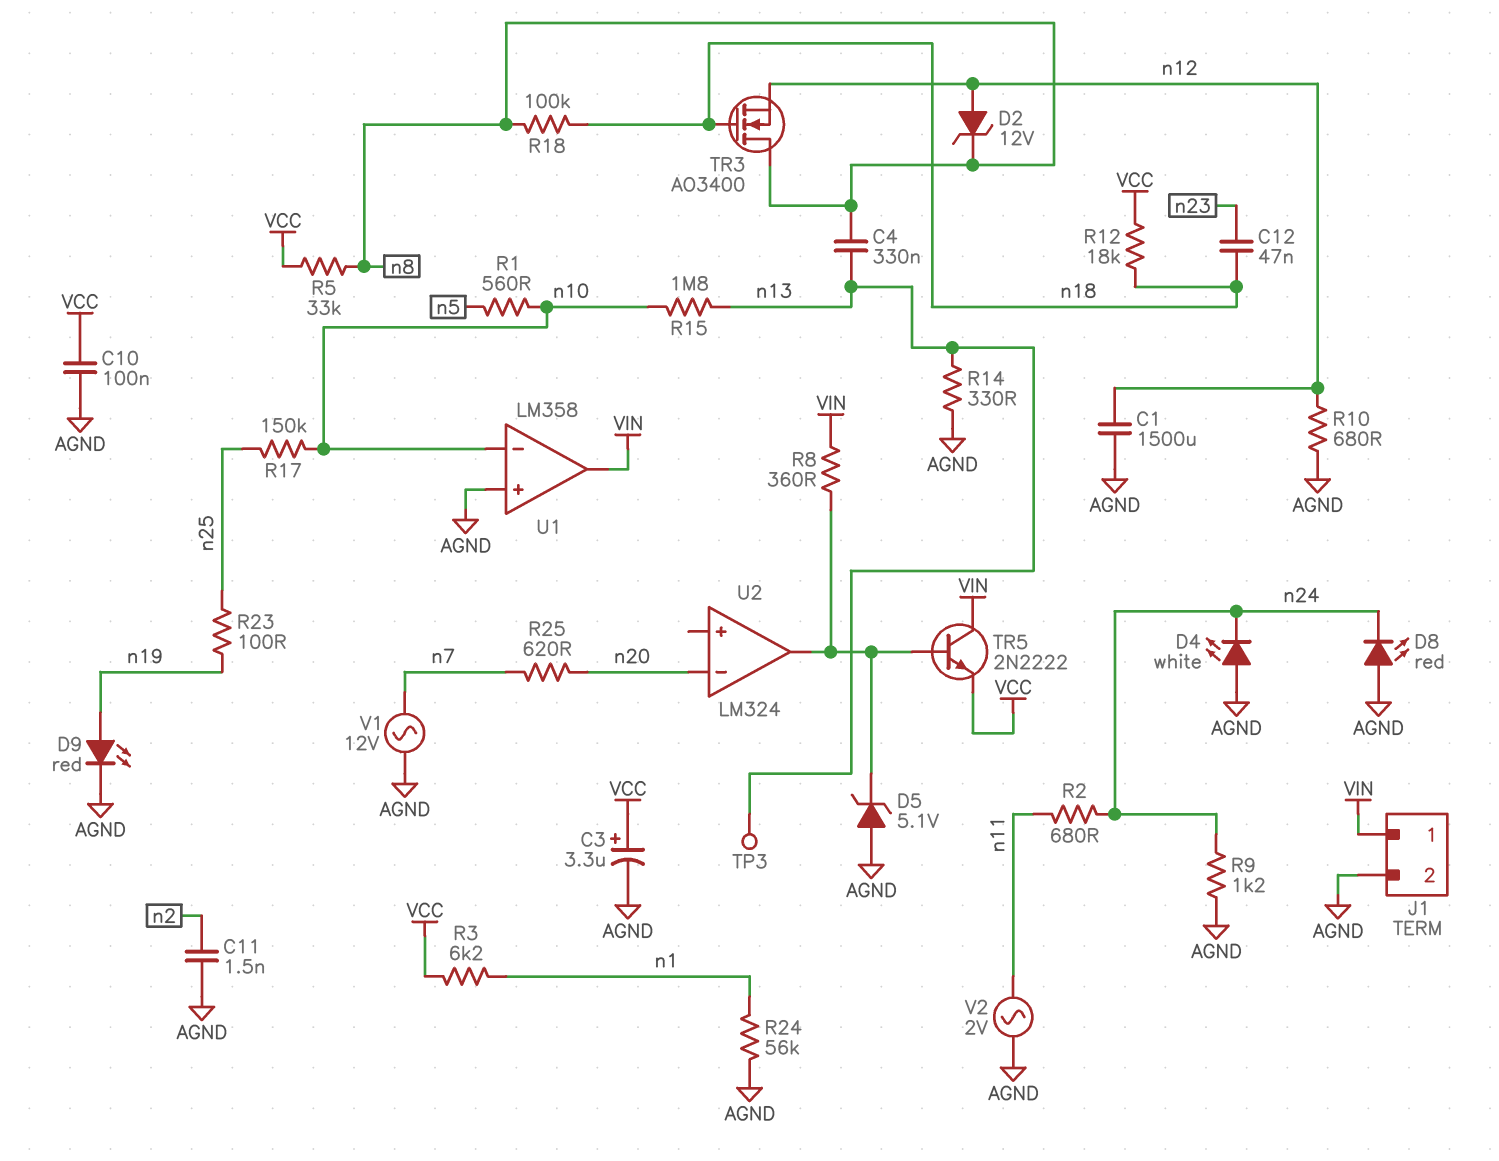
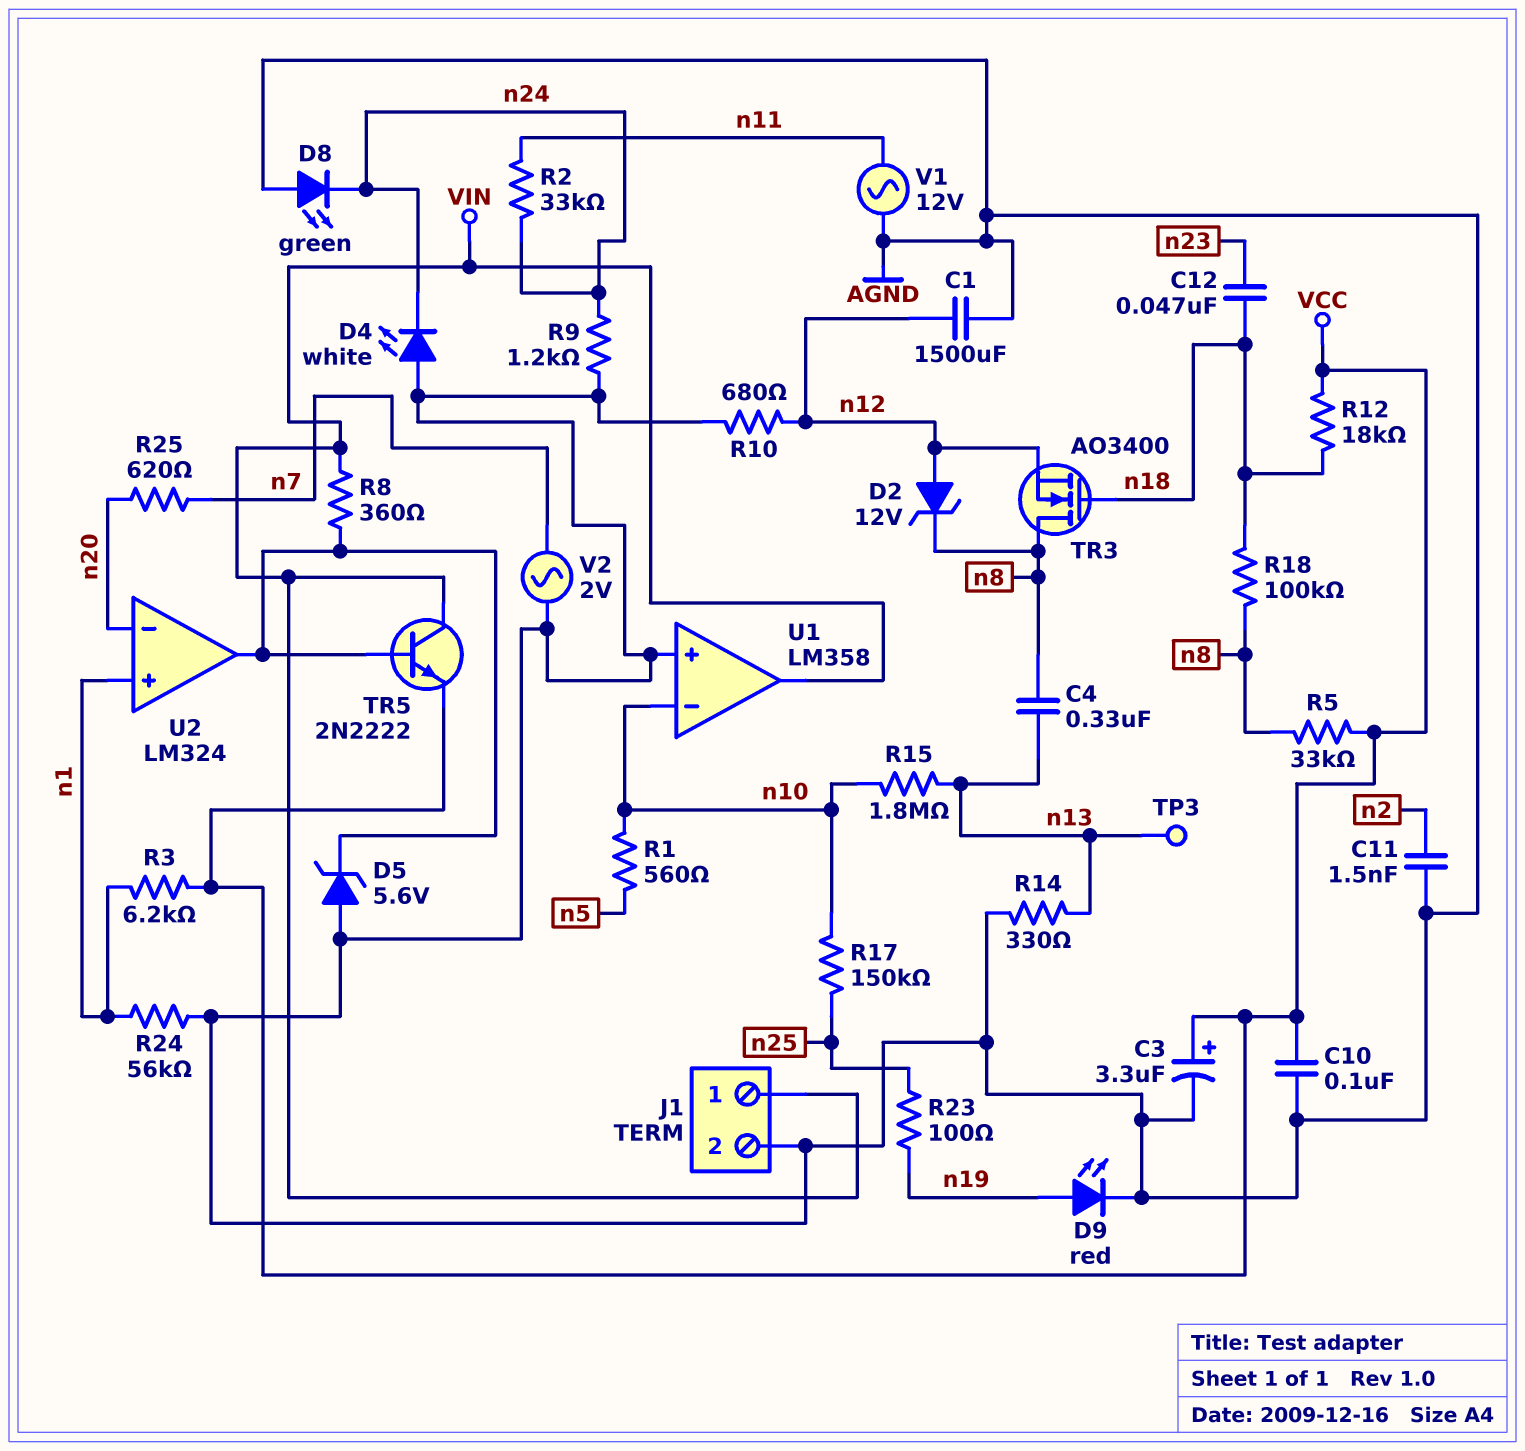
D5: zener 5.1V (A AGND, K U2/out) -> zener 5.6V (A AGND, K U2/out)
D8: LED red (A AGND, K n24) -> LED green (A AGND, K n24)
R2: 680 (n11, n24) -> 33k (n11, n24)
U2 pin in+: none -> n1
V1: AC 12V (AGND, n7) -> AC 12V (AGND, n11)
V2: AC 2V (AGND, n11) -> AC 2V (AGND, n7)

